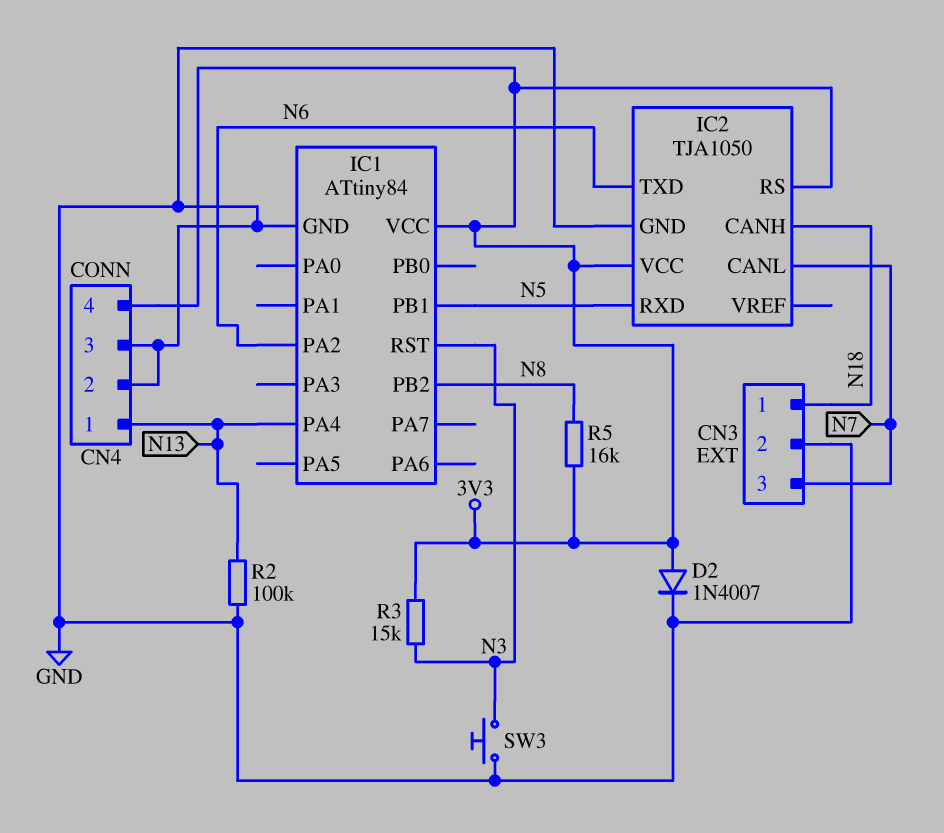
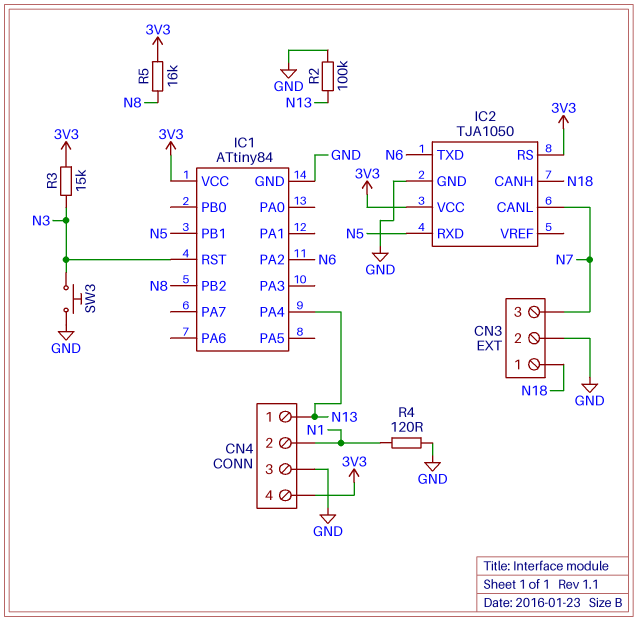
CN4 pin 2: GND -> N1
D2: diode 1N4007 (A 3V3, K GND) -> none
R4: none -> 120 (GND, N1)

